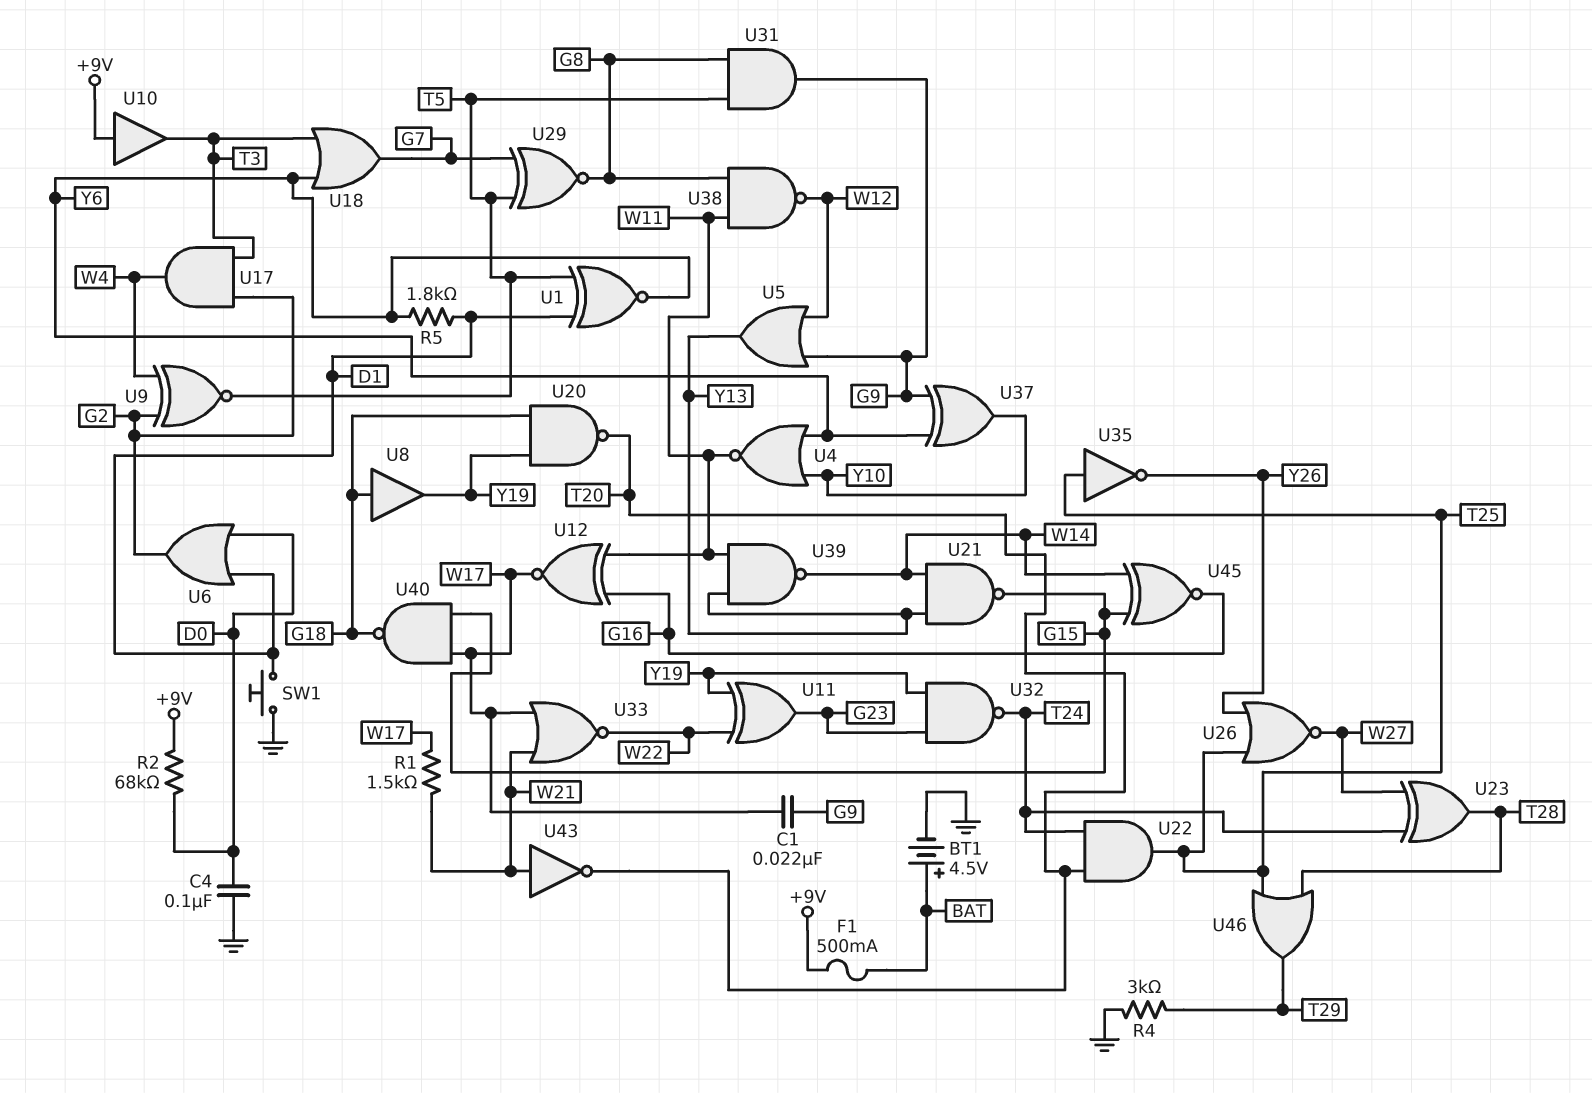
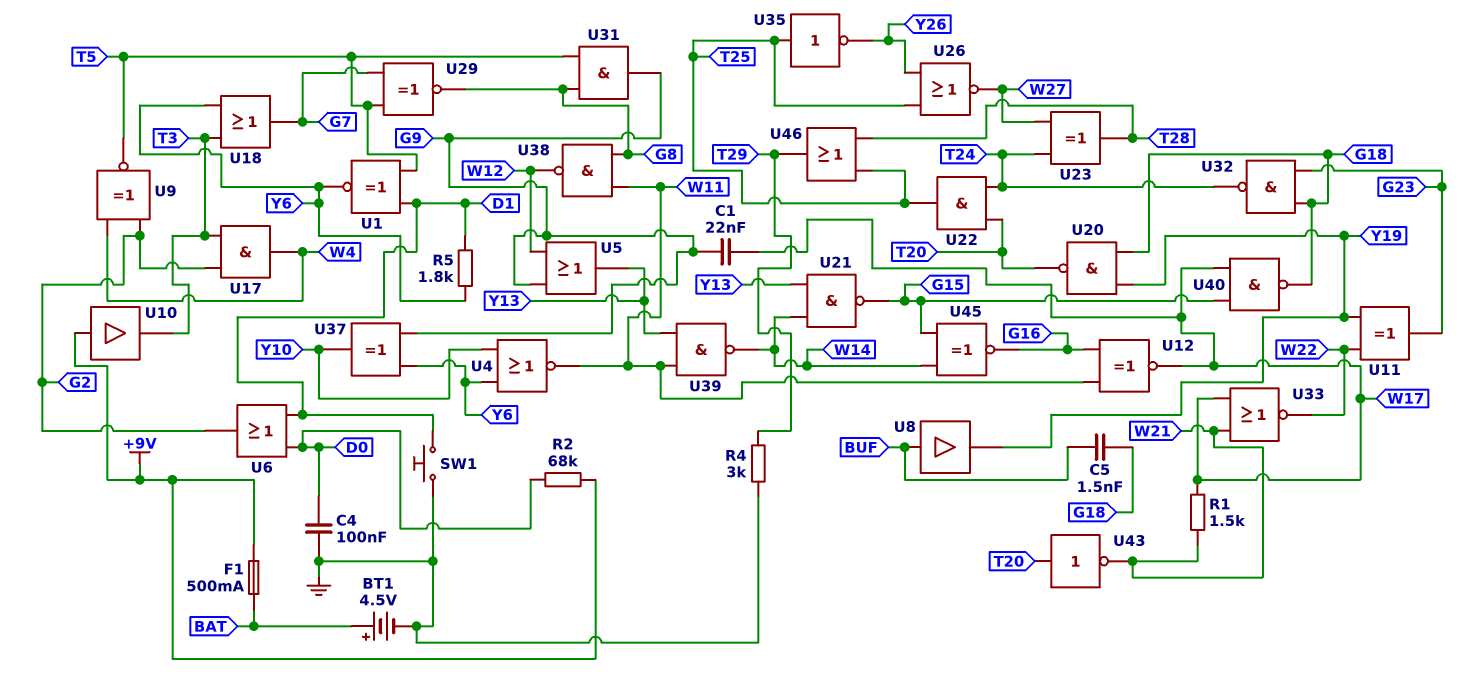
C5: none -> 1.5nF (BUF, G18)
U8: buffer (in G18, out Y19) -> buffer (in BUF, out Y19)
U32: NAND (in G23, in Y19, out T24) -> NAND (in G18, in G23, out T24)
U43: NOT (in W21, out T20) -> NOT (in T20, out W21)

